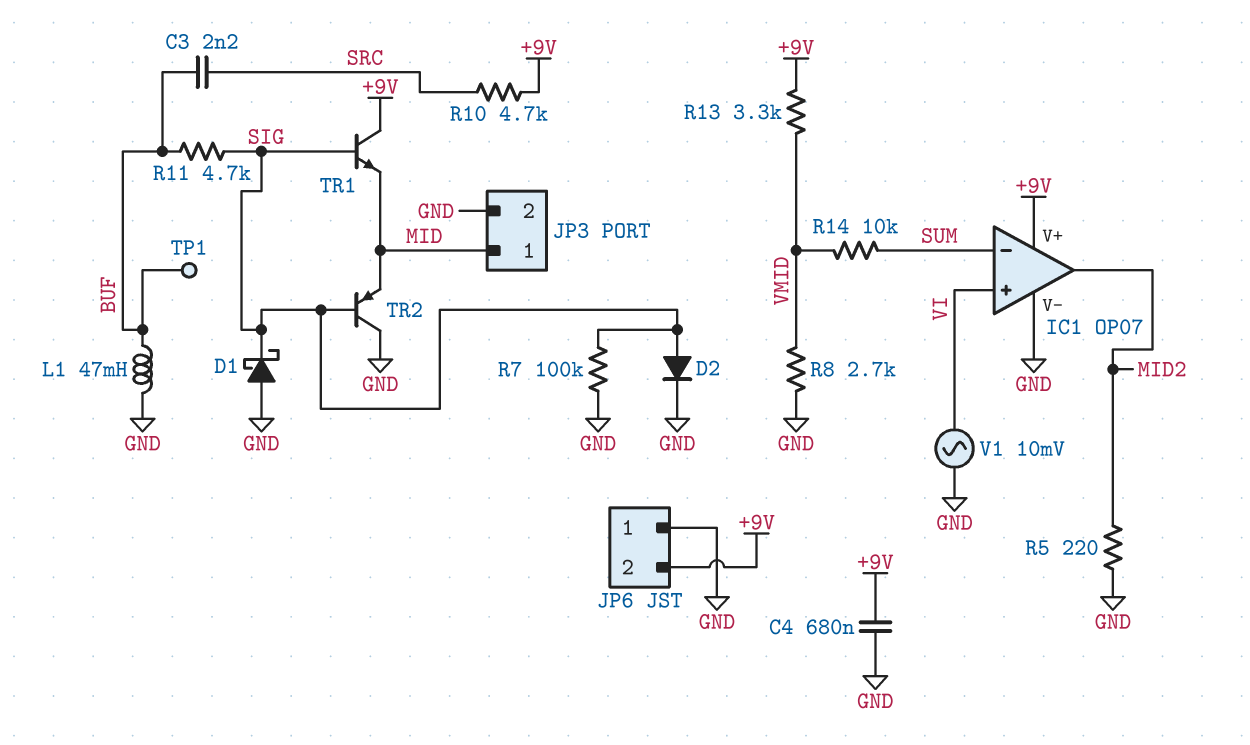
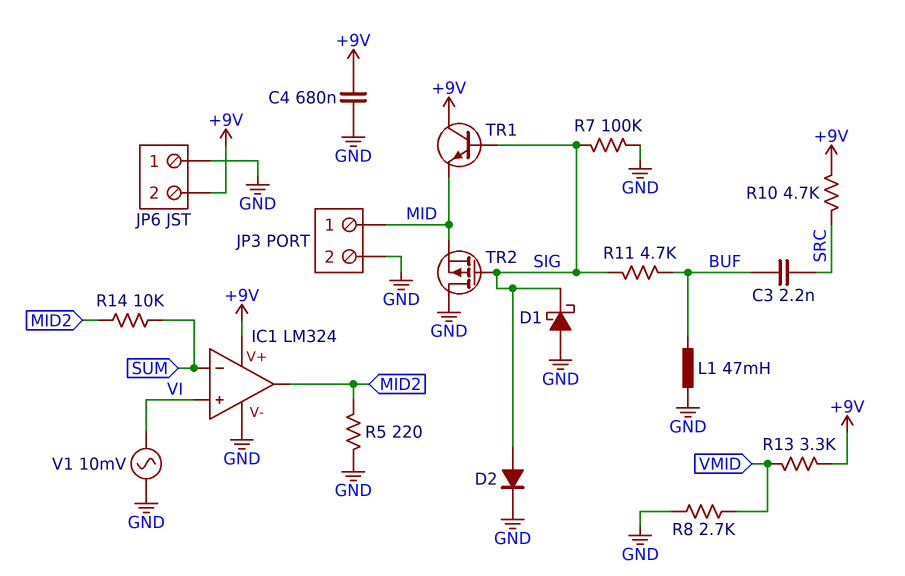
IC1: OP07 -> LM324
R14: 10k (SUM, VMID) -> 10k (MID2, SUM)
TP1: test point (BUF) -> none
TR2: PNP (B SIG, C GND, E MID) -> PMOS (G SIG, D GND, S MID)

